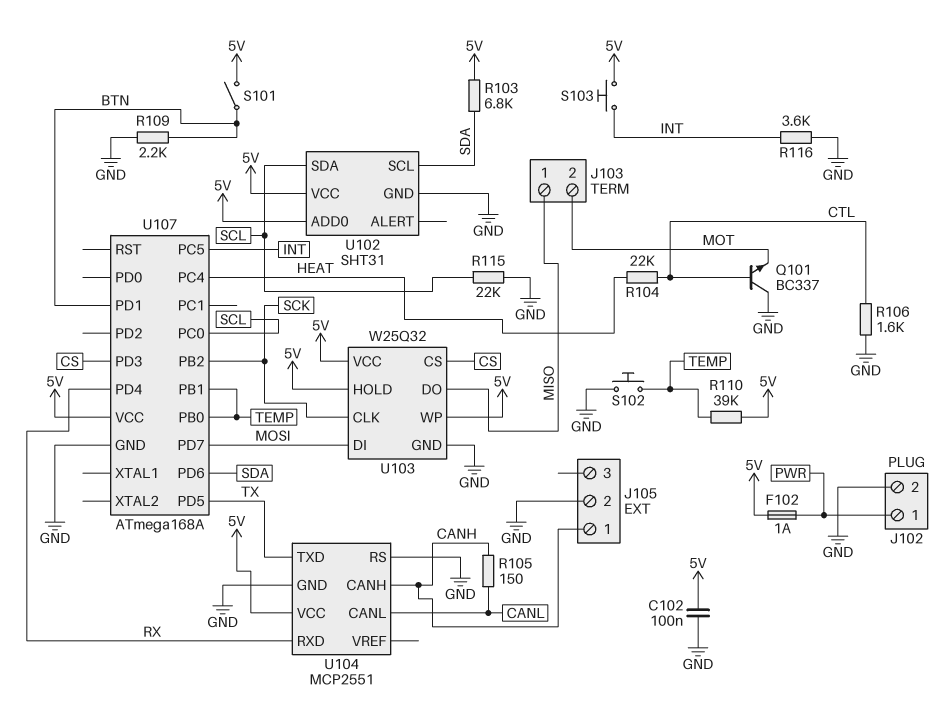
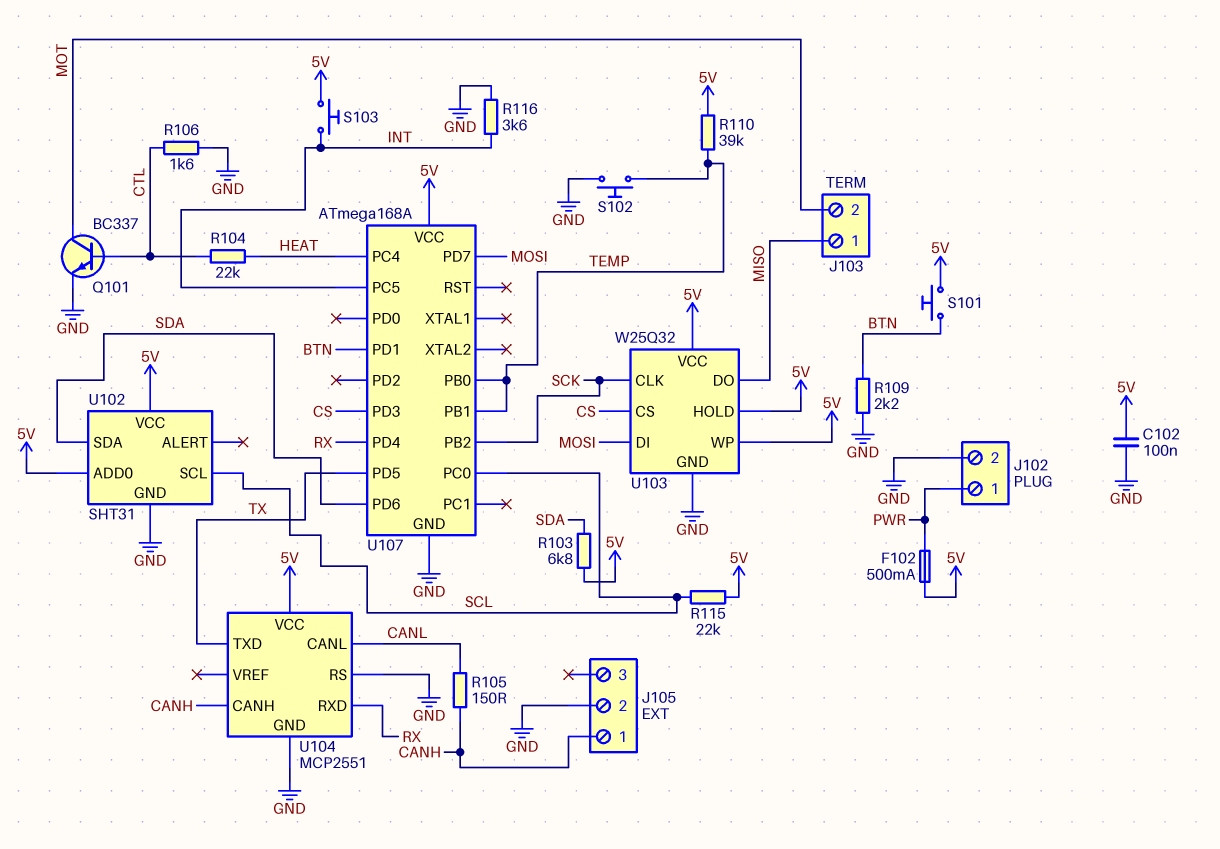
F102: 1A (5V, PWR) -> 500mA (5V, PWR)
Q101: NPN BC337 (B CTL, C GND, E MOT) -> NPN BC337 (B CTL, C MOT, E GND)
R115: 22k (GND, SCL) -> 22k (5V, SCL)
S101: switch (5V, BTN) -> button (5V, BTN)
U102 pin SCL: SDA -> SCL
U102 pin SDA: SCL -> SDA

